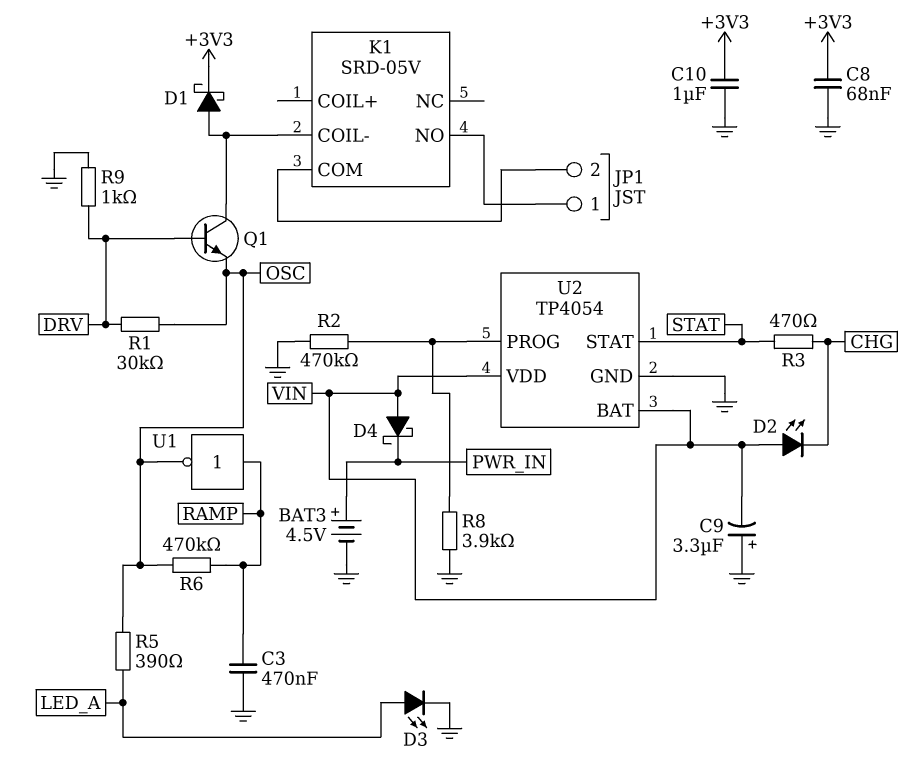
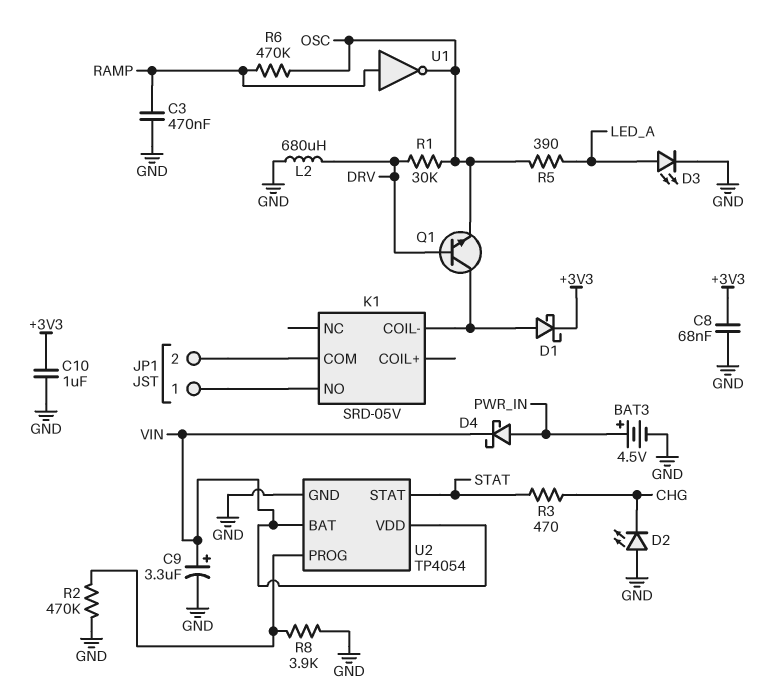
C9: 3.3uF (plus GND, minus VIN) -> 3.3uF (plus VIN, minus GND)
D2: LED (A VIN, K CHG) -> LED (A GND, K CHG)
D4: schottky (A VIN, K PWR_IN) -> schottky (A PWR_IN, K VIN)
L2: none -> 680uH (DRV, GND)
R9: 1k (DRV, GND) -> none

